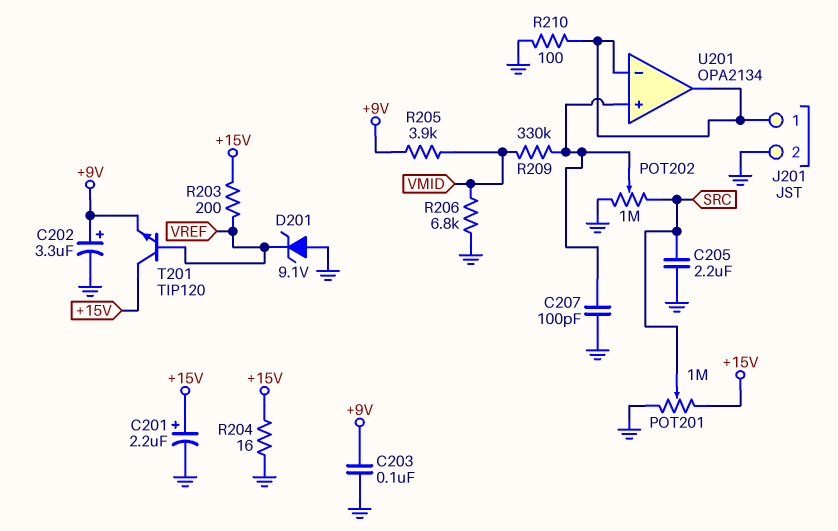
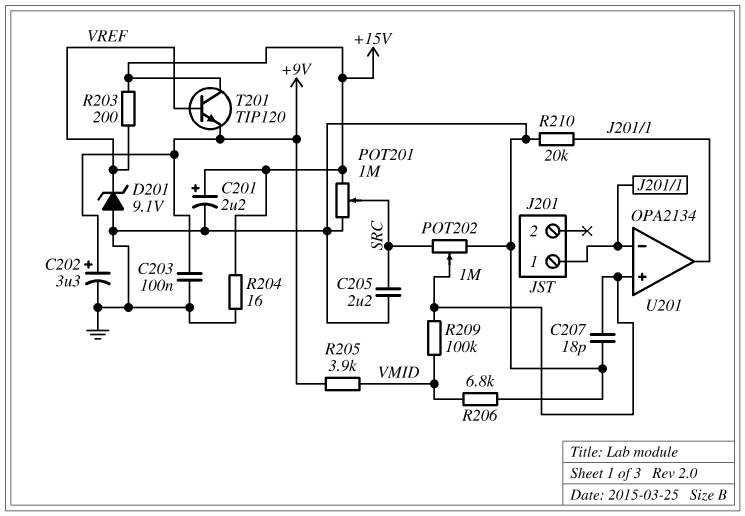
C207: 100pF (GND, U201/in+) -> 18pF (GND, U201/in+)
J201 pin 2: GND -> none
R209: 330k (U201/in+, VMID) -> 100k (U201/in+, VMID)
R210: 100 (GND, J201/1) -> 20k (GND, J201/1)

